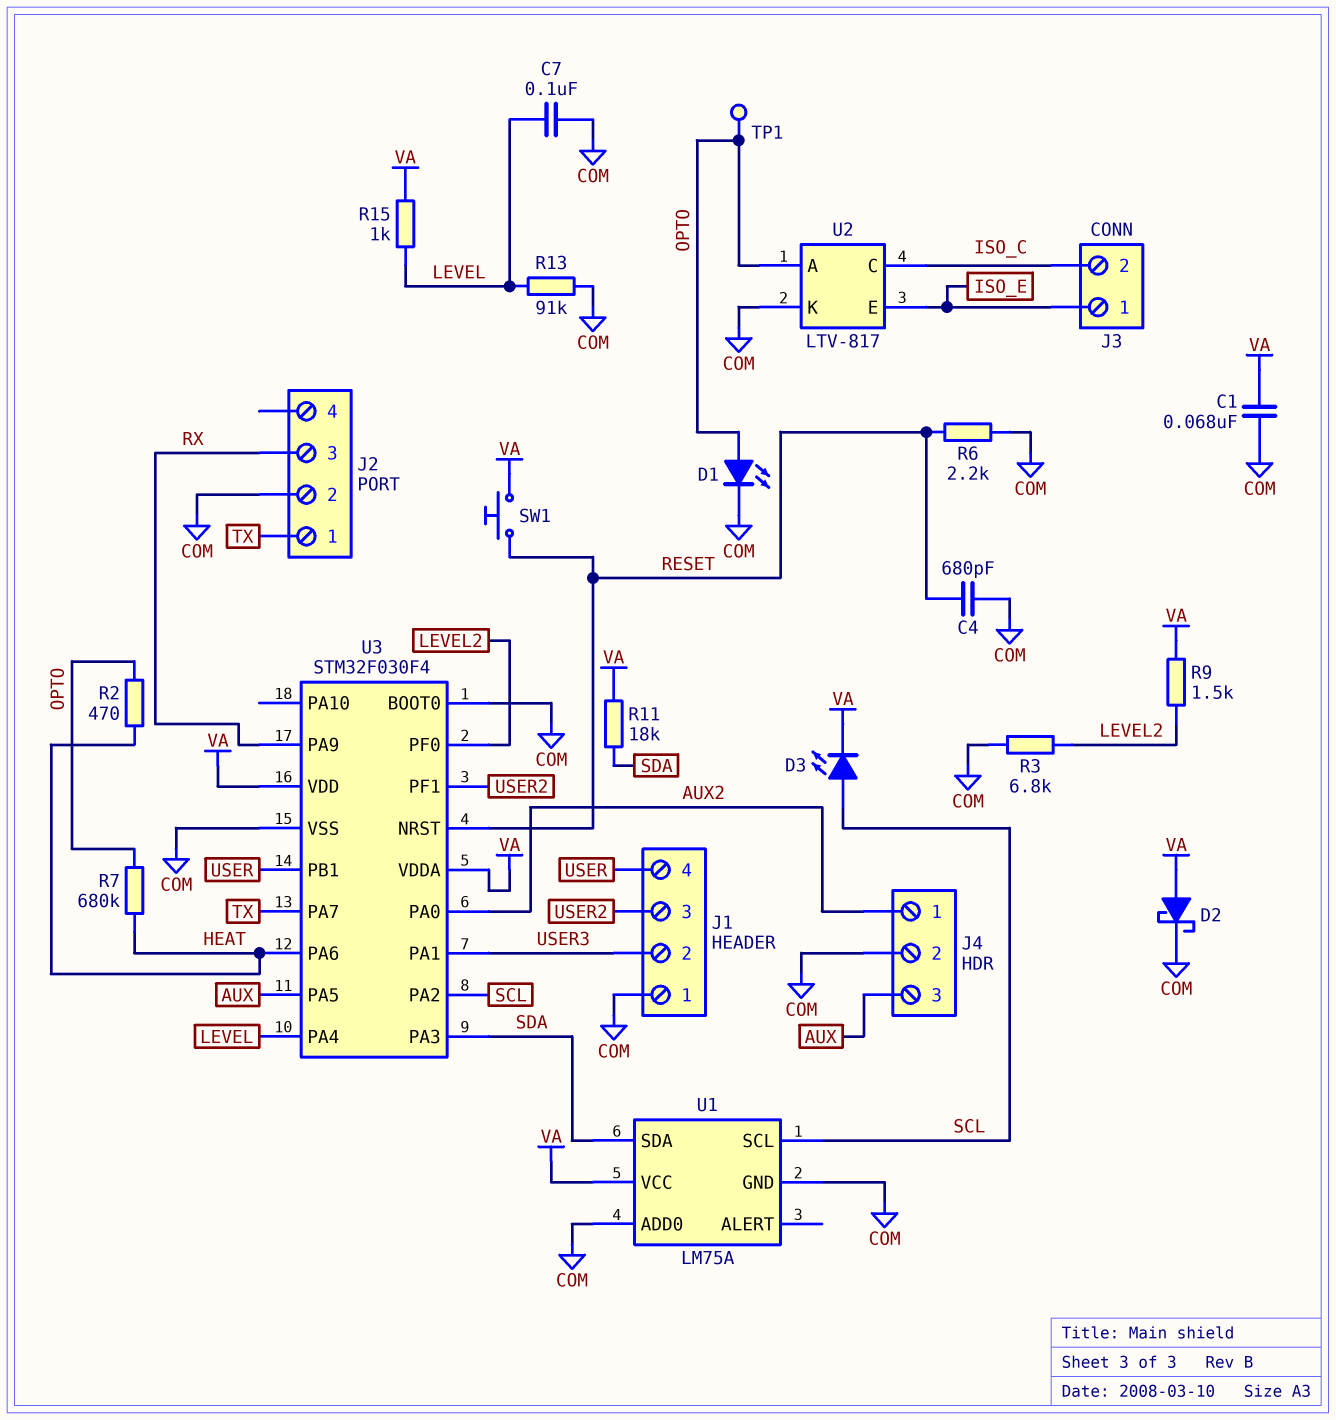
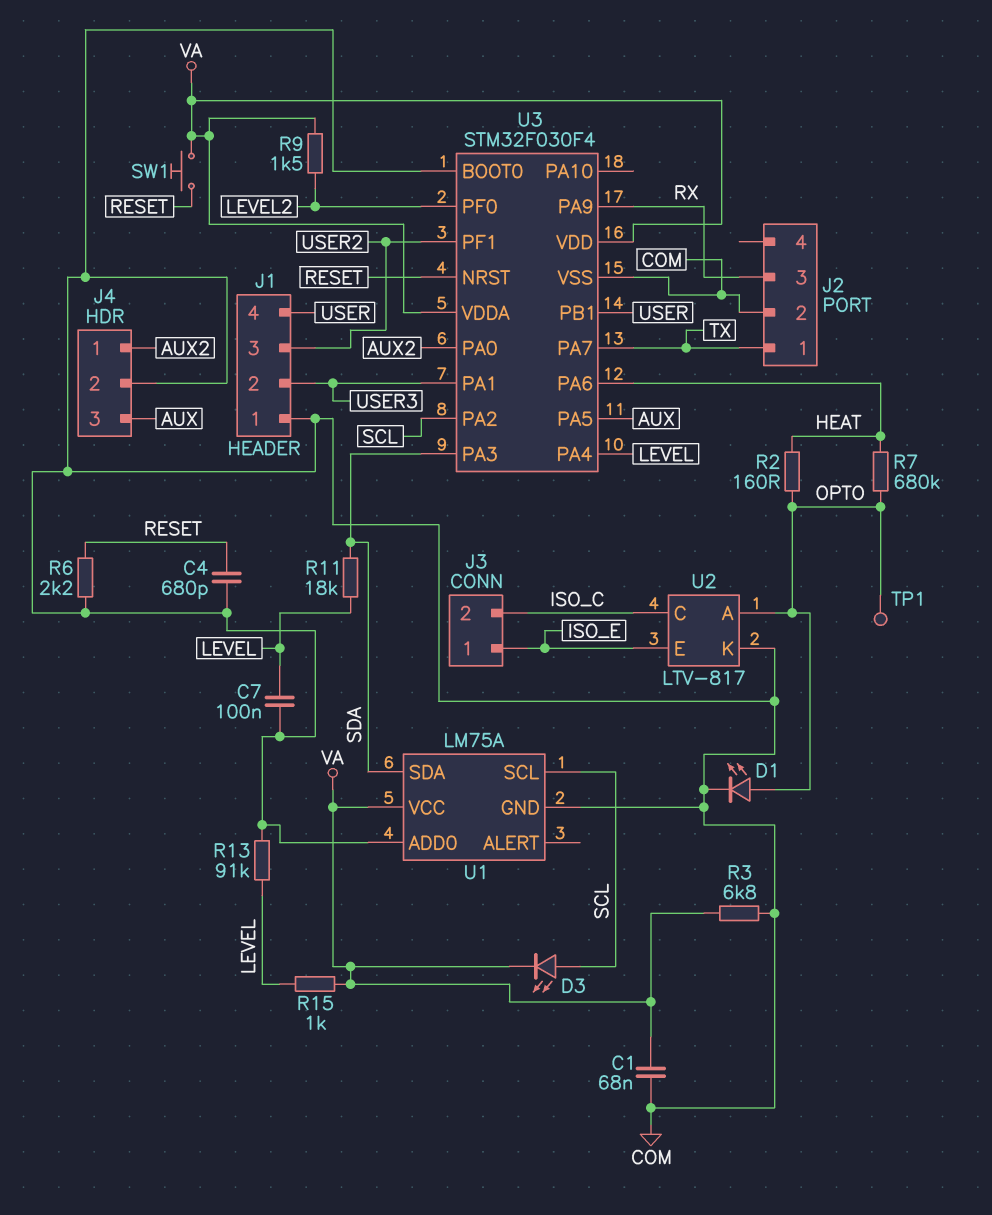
D2: schottky (A VA, K COM) -> none
R2: 470 (HEAT, OPTO) -> 160 (HEAT, OPTO)
R3: 6.8k (COM, LEVEL2) -> 6.8k (COM, VA)
R11: 18k (SDA, VA) -> 18k (LEVEL, SDA)

